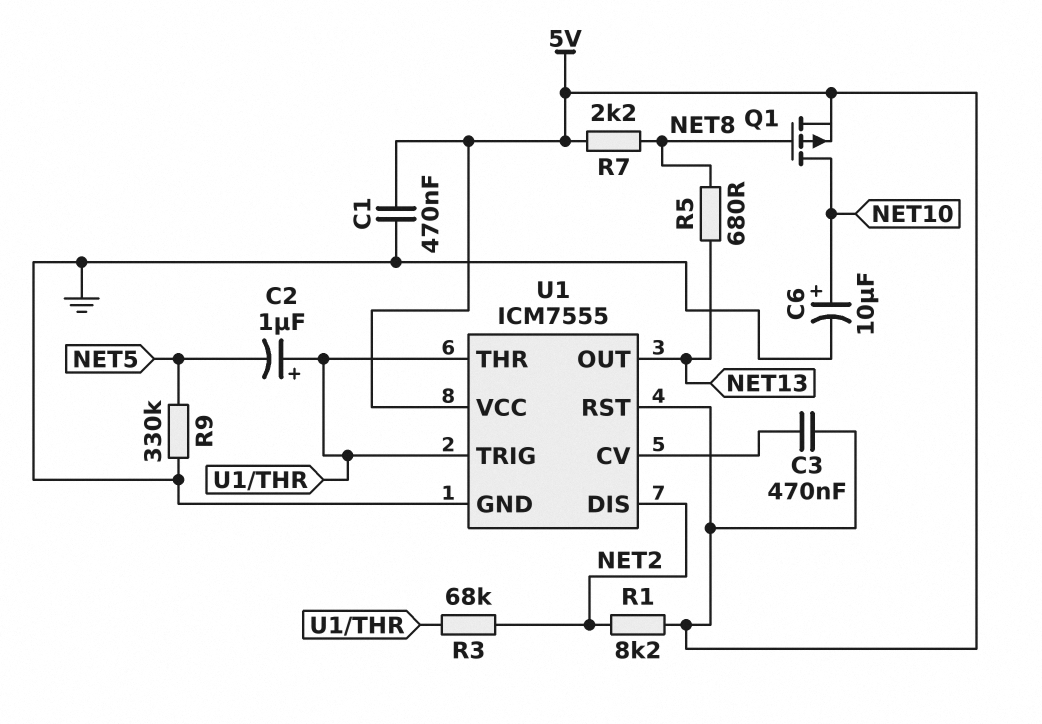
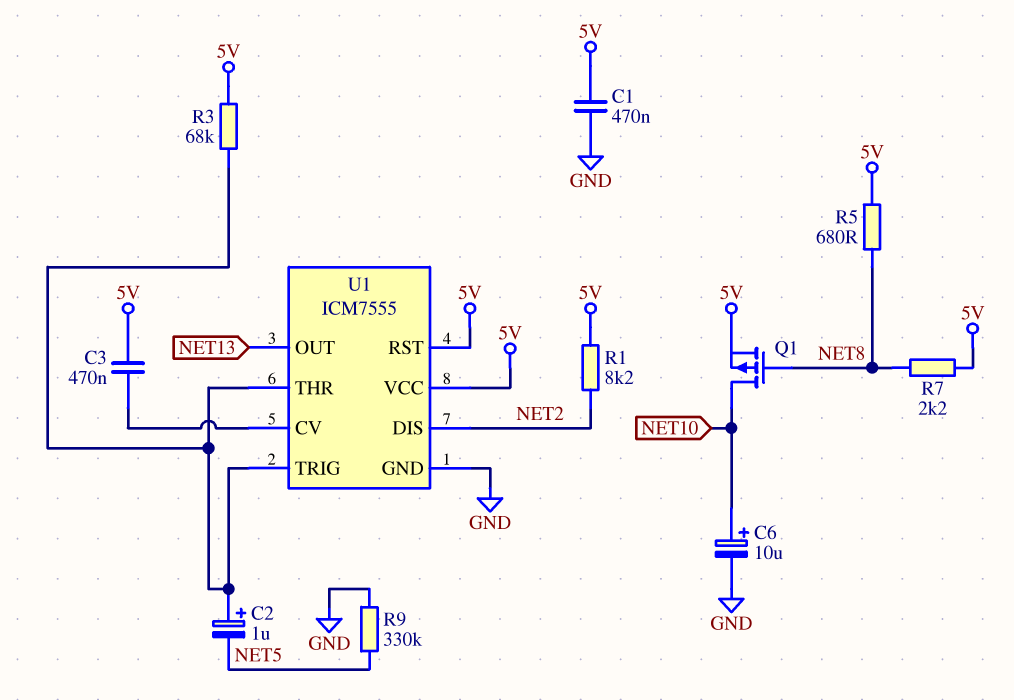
R3: 68k (NET2, U1/THR) -> 68k (5V, U1/THR)
R5: 680 (NET8, NET13) -> 680 (5V, NET8)

